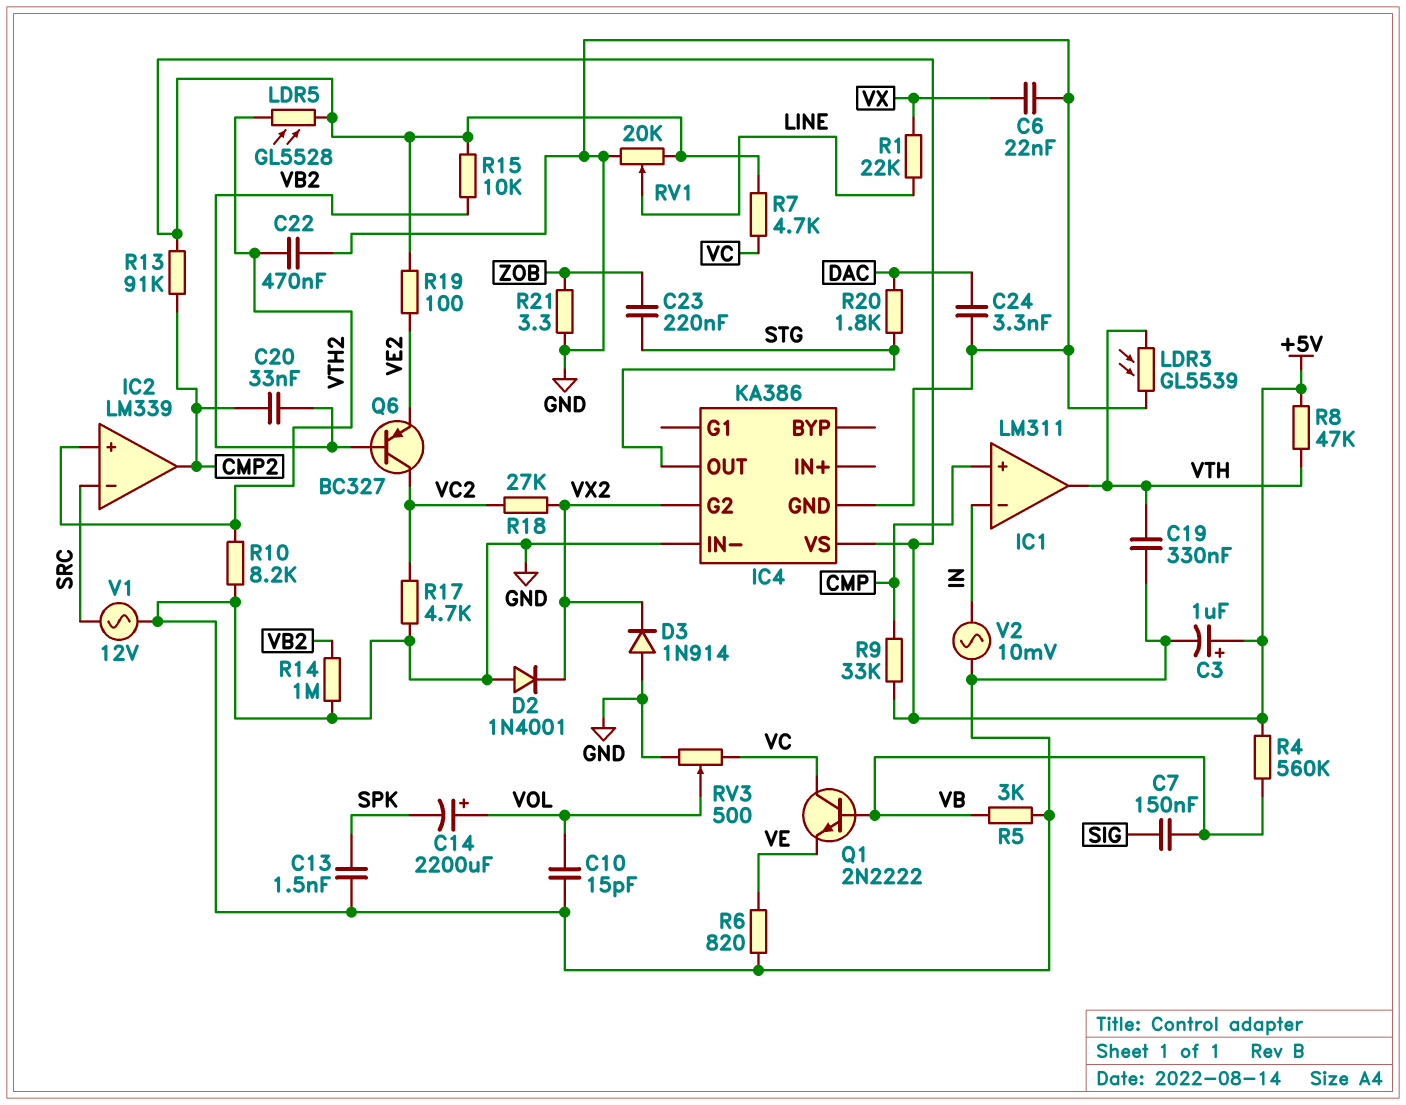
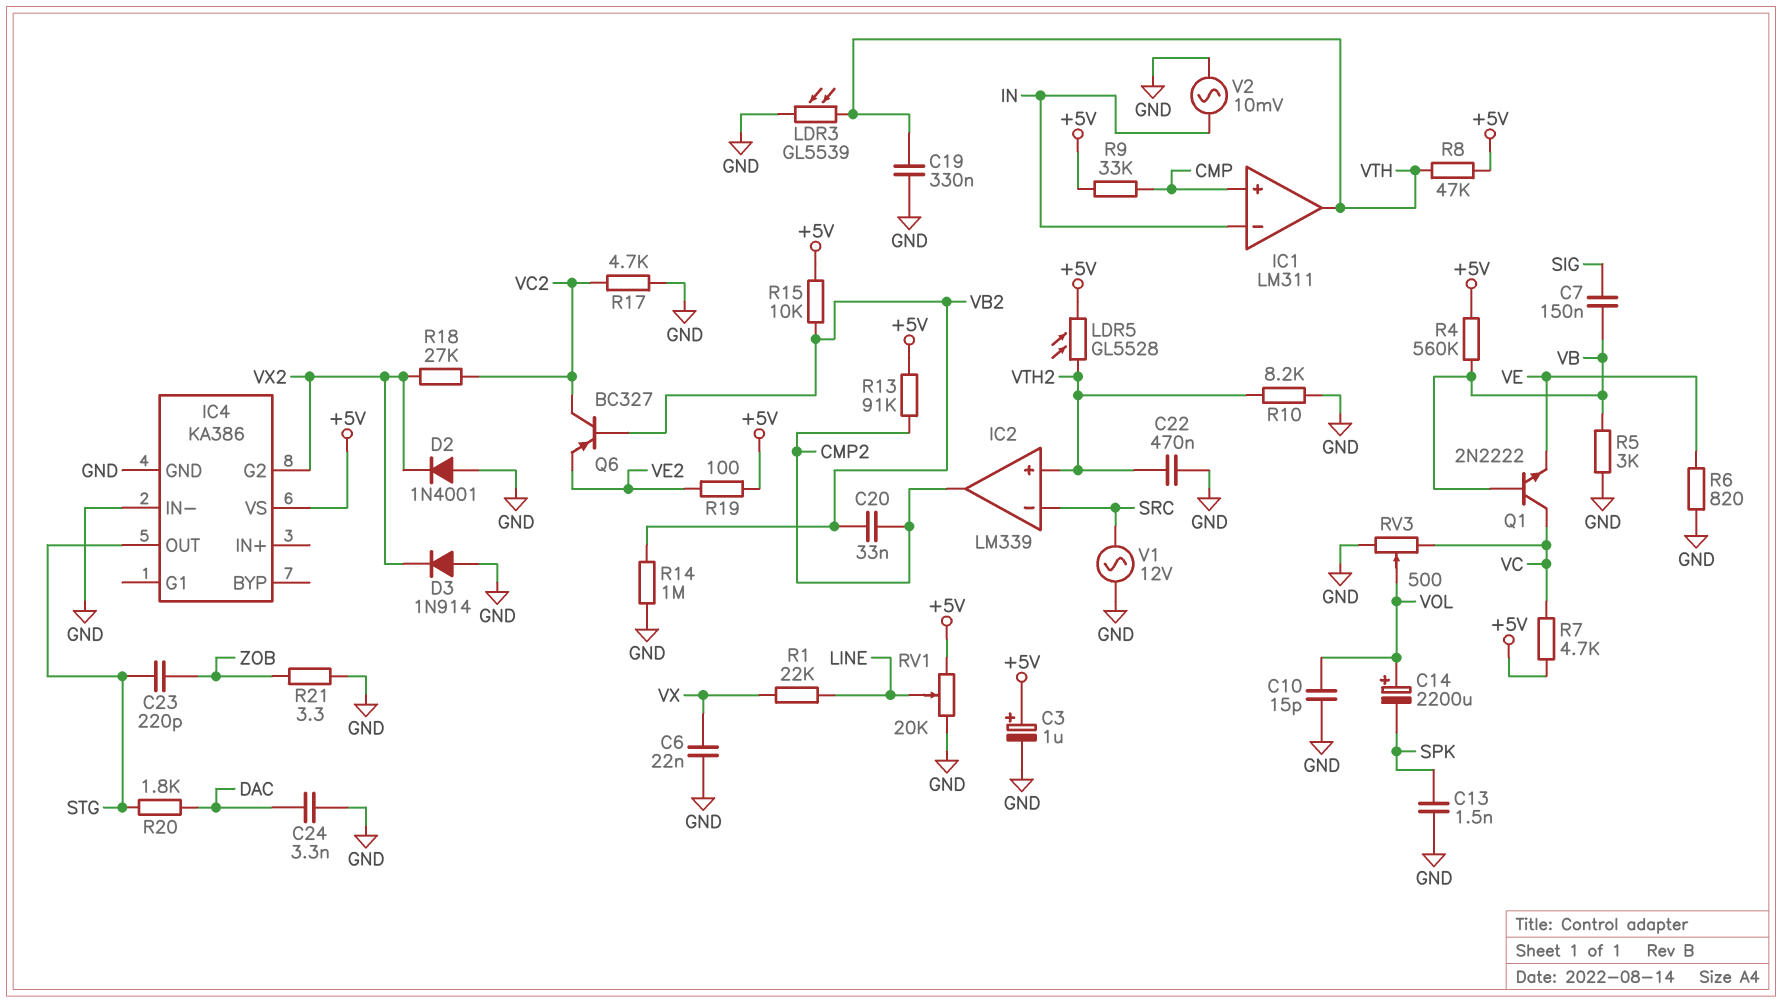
C23: 220nF (STG, ZOB) -> 220pF (STG, ZOB)

